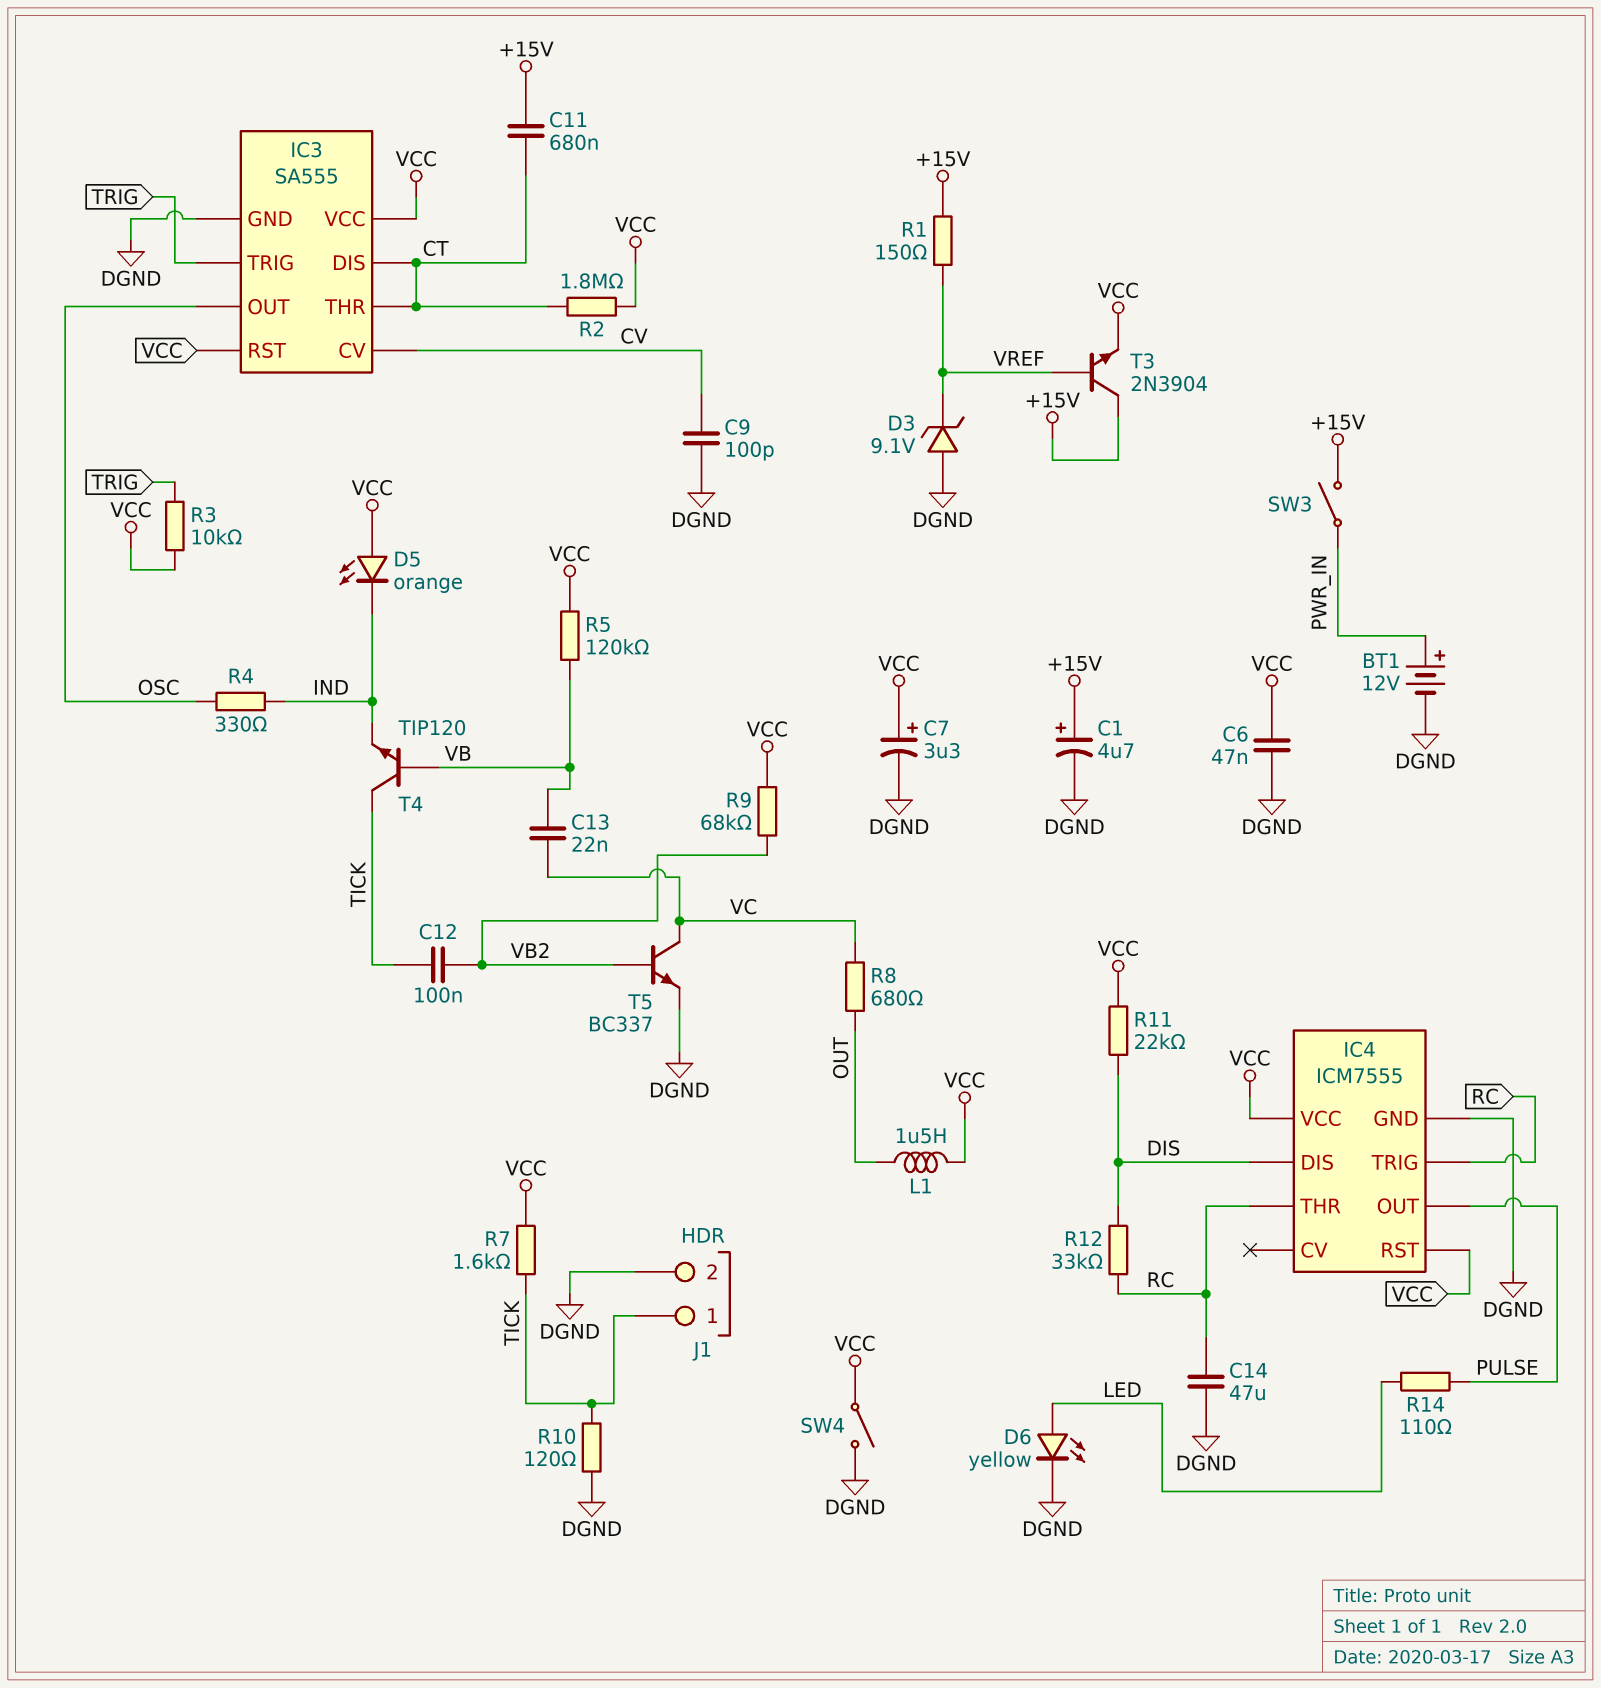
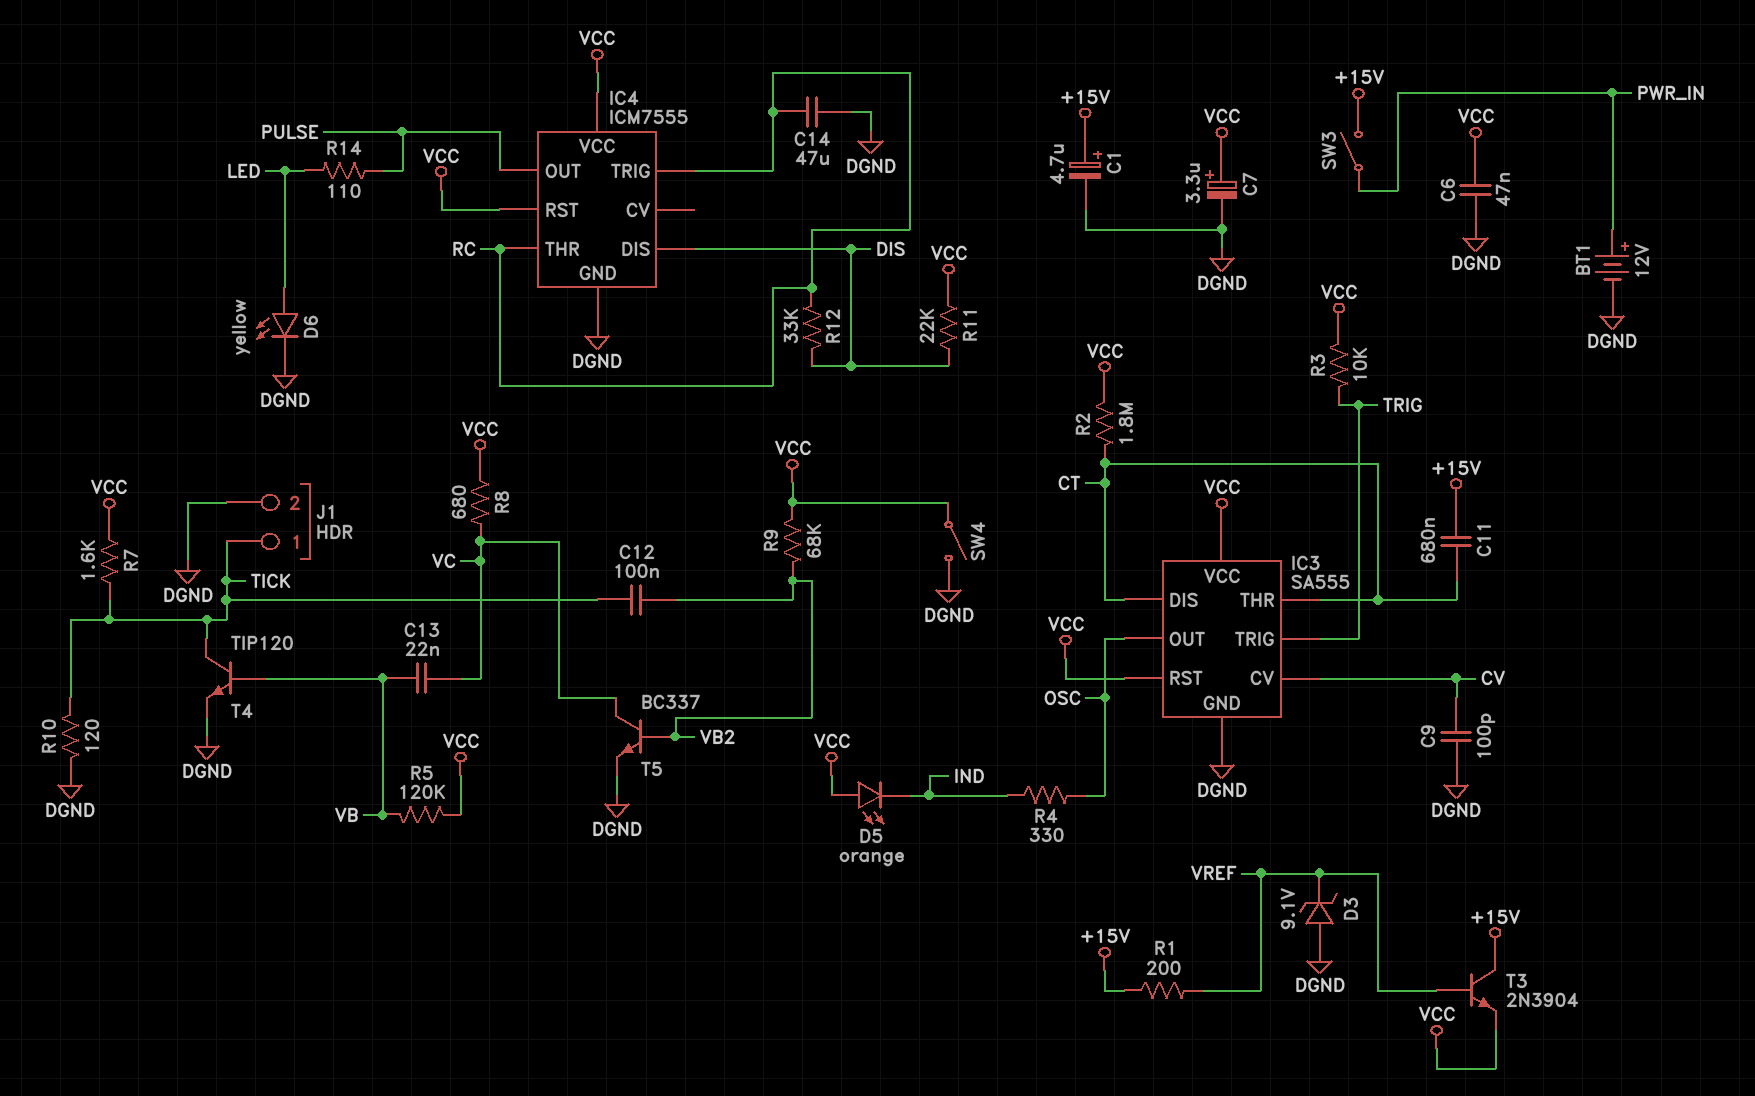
L1: 1.5uH (OUT, VCC) -> none
R1: 150 (+15V, VREF) -> 200 (+15V, VREF)
R8: 680 (OUT, VC) -> 680 (VC, VCC)
T4: NPN TIP120 (B VB, C TICK, E IND) -> NPN TIP120 (B VB, C TICK, E DGND)

